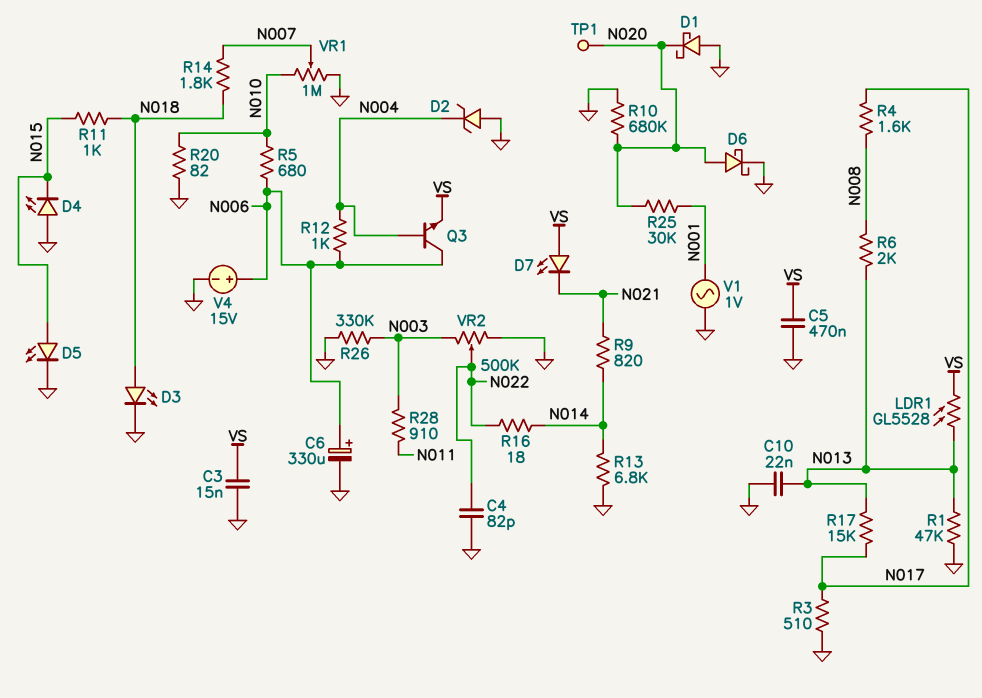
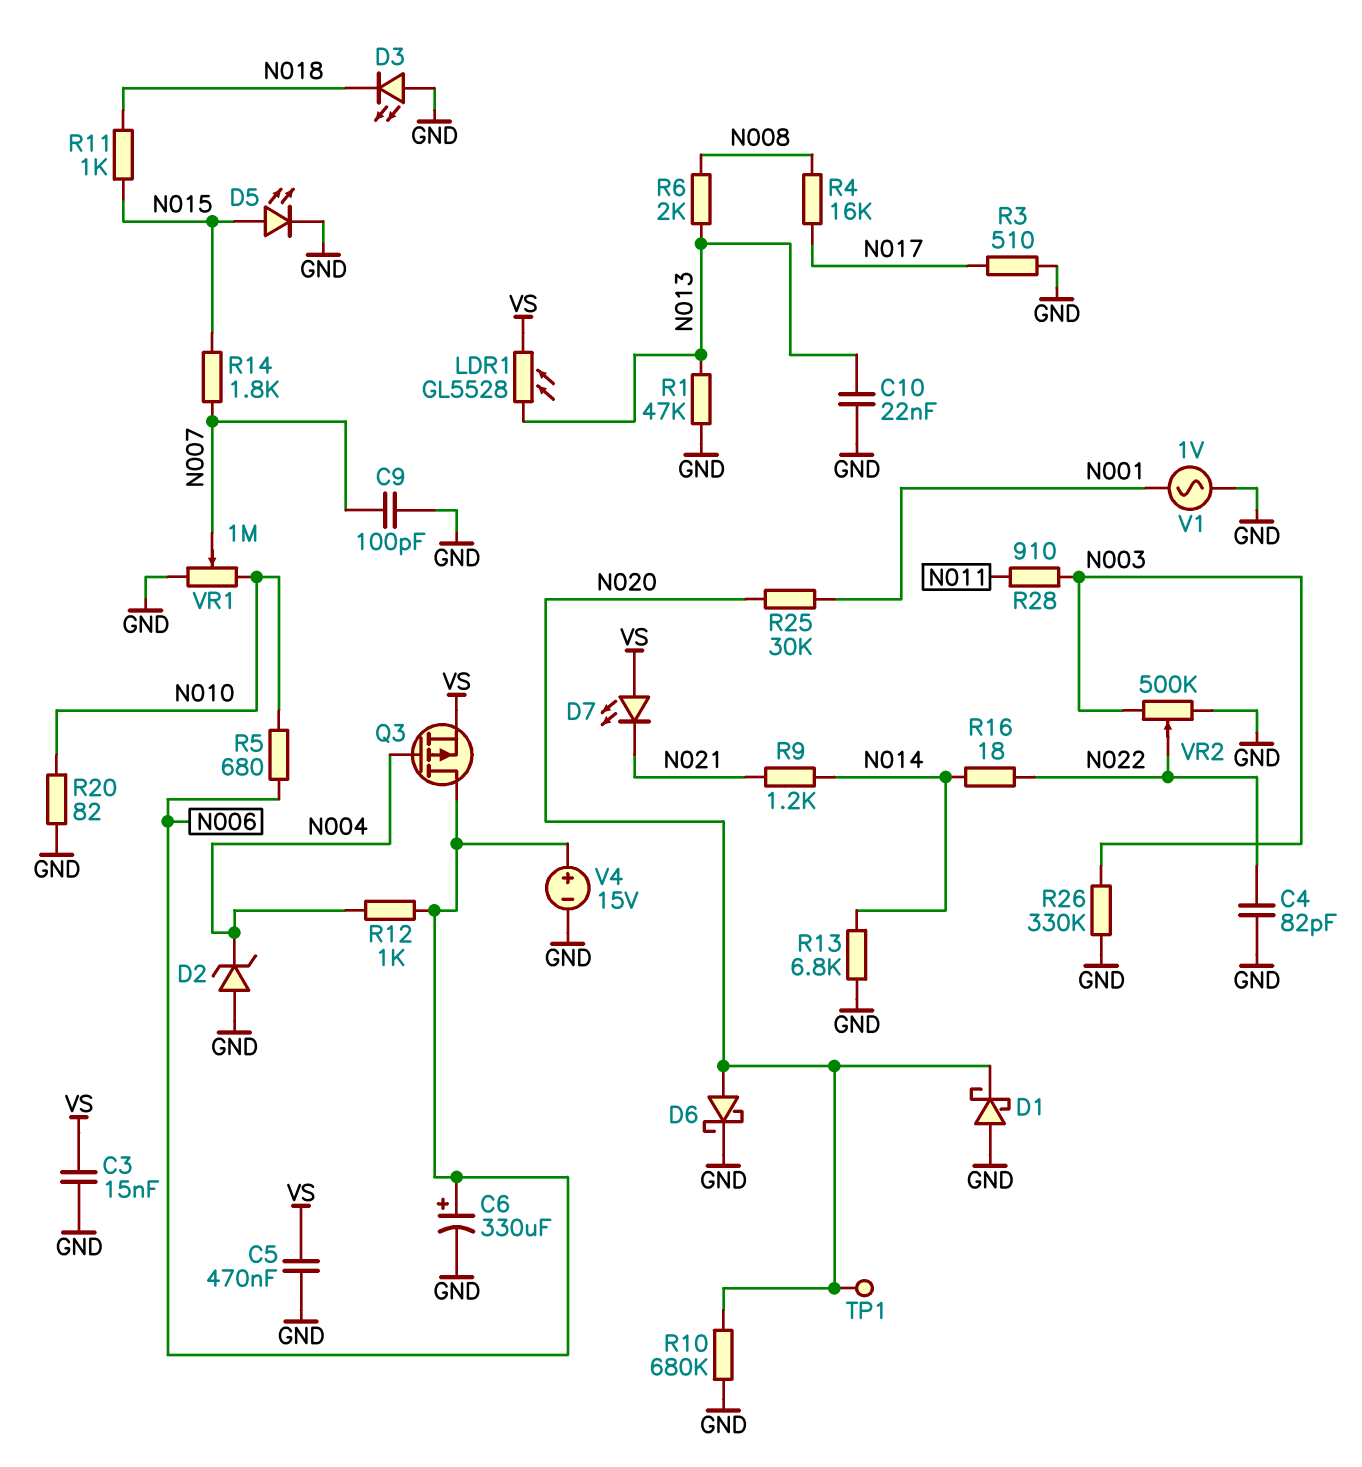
C9: none -> 100pF (GND, N007)
D3: LED (A N018, K GND) -> LED (A GND, K N018)
D4: LED (A GND, K N015) -> none
Q3: NPN (B N004, C N006, E VS) -> PMOS (G N004, D N006, S VS)
R4: 1.6k (N008, N017) -> 16k (N008, N017)
R9: 820 (N014, N021) -> 1.2k (N014, N021)
R14: 1.8k (N007, N018) -> 1.8k (N007, N015)
R17: 15k (N013, N017) -> none

